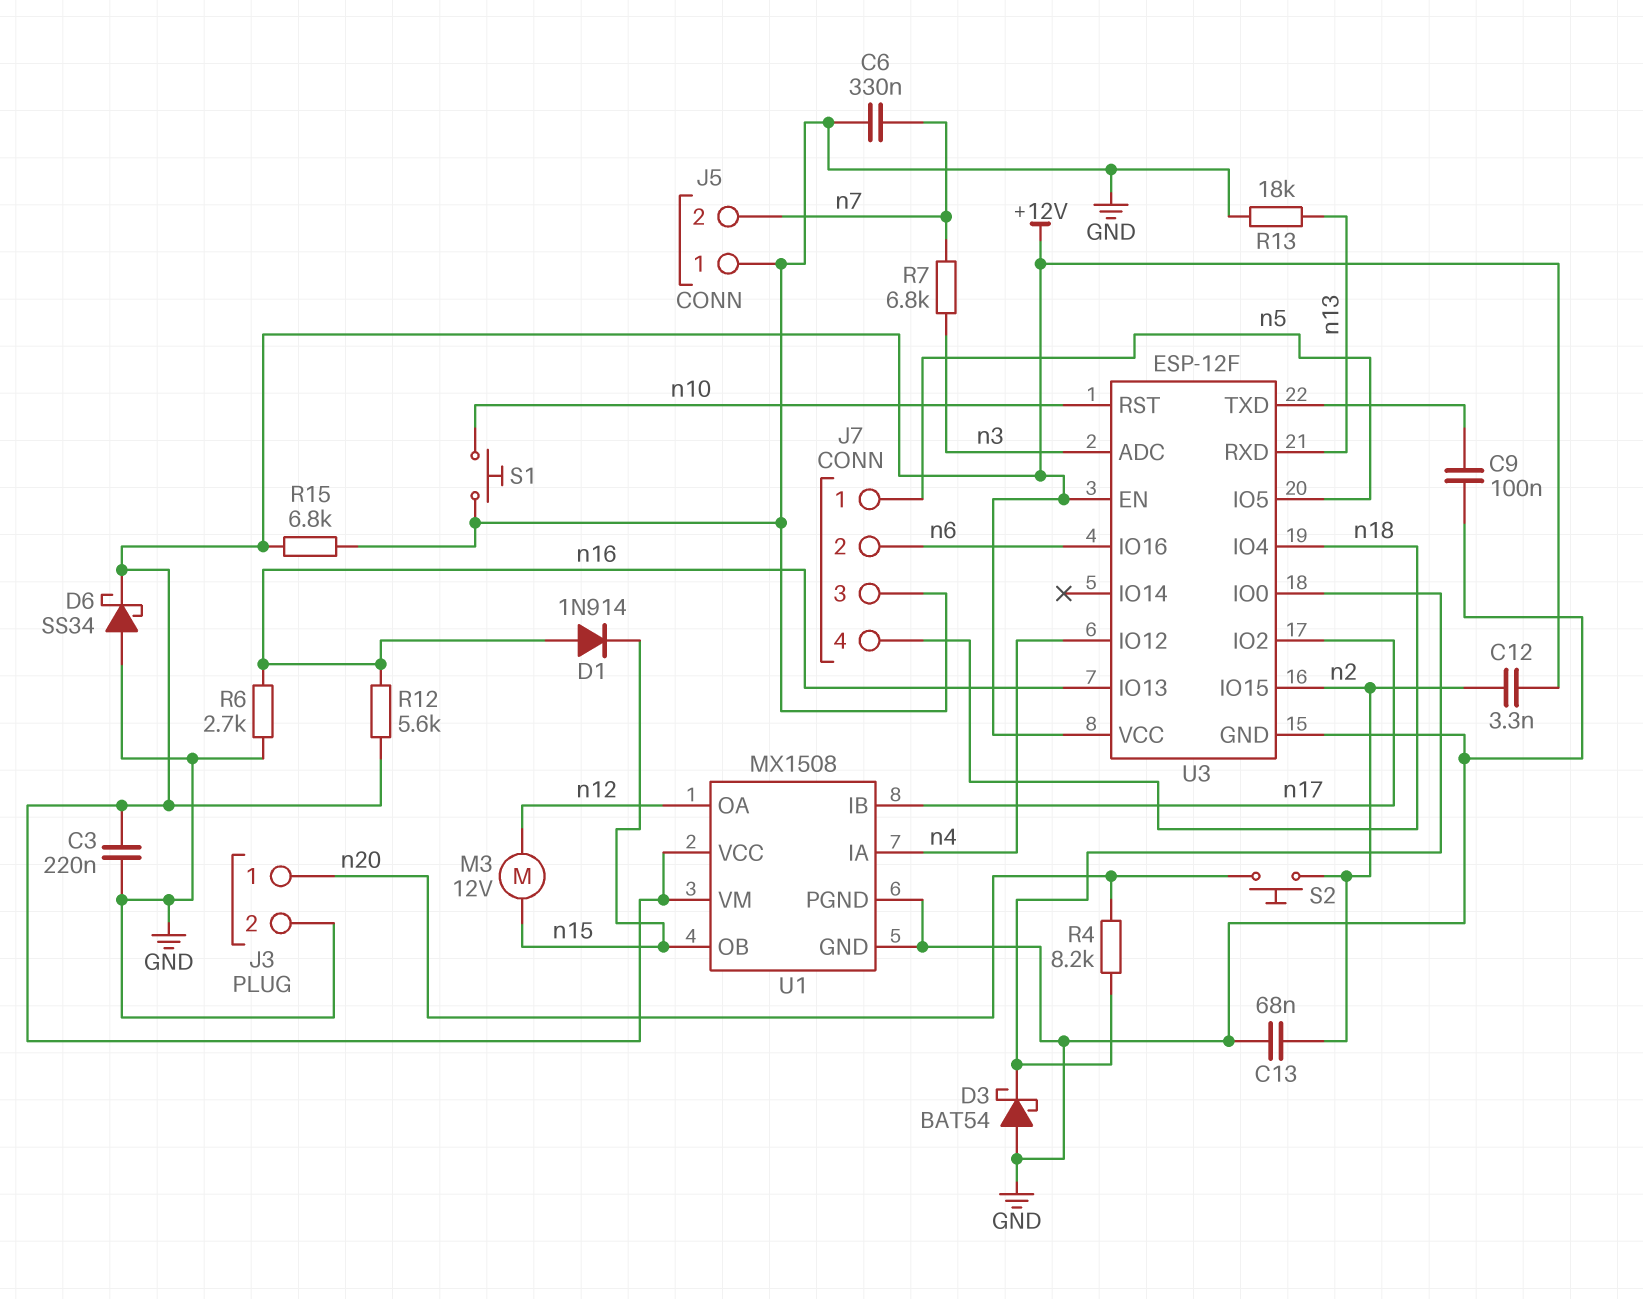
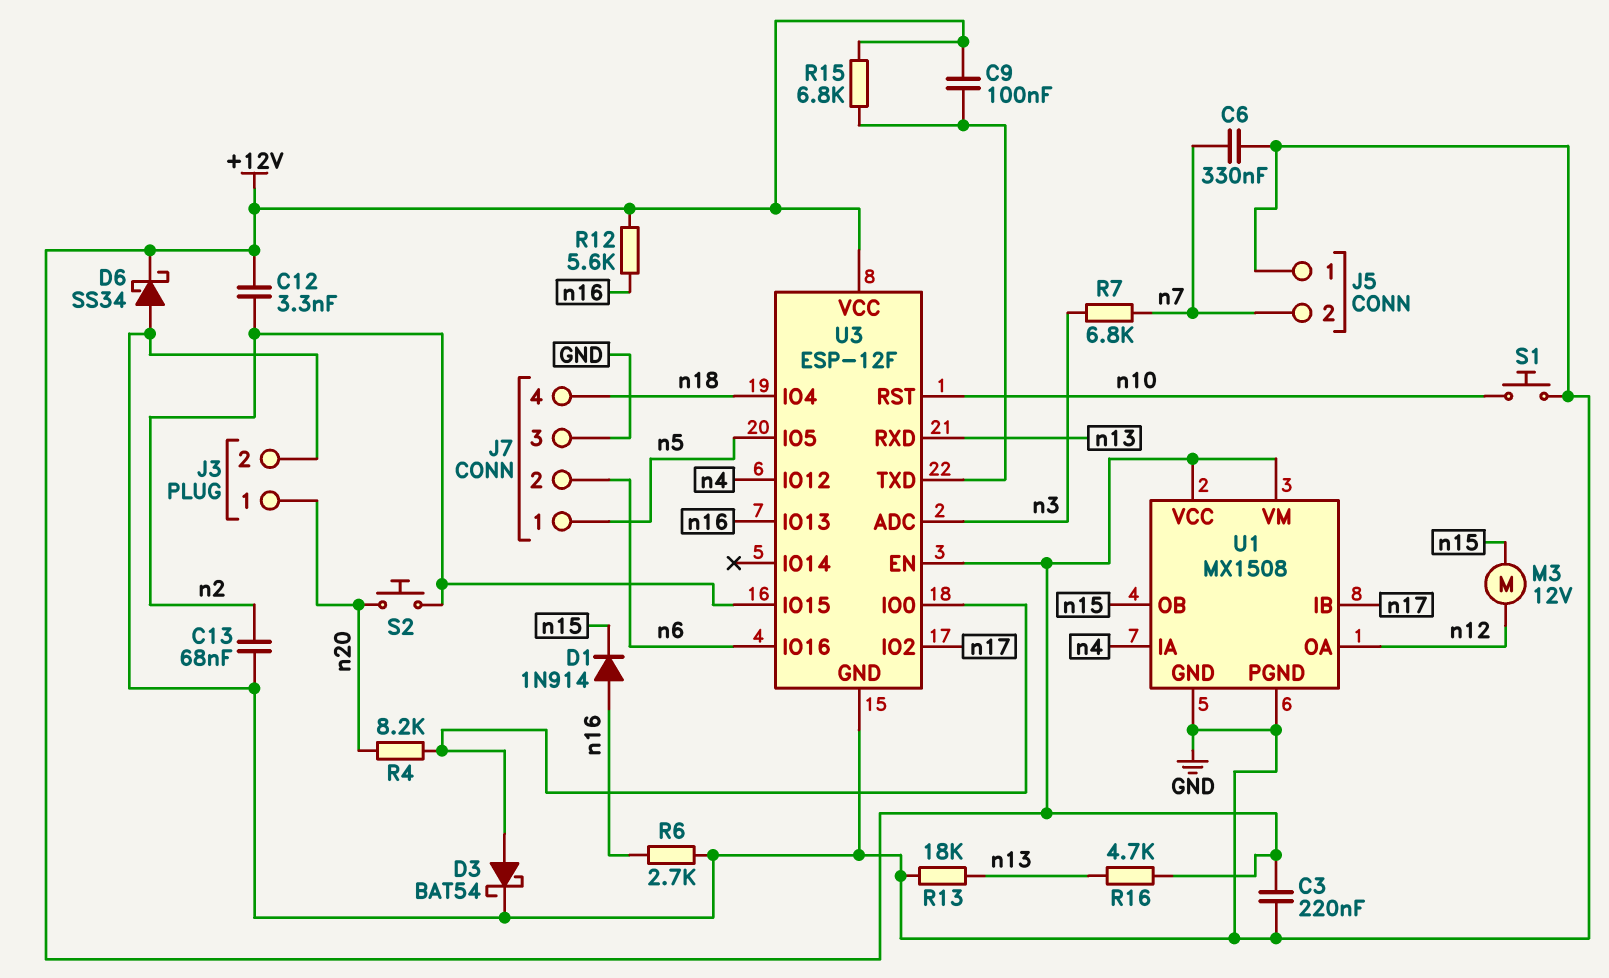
C9: 100nF (GND, U3/TXD) -> 100nF (+12V, U3/TXD)
D3: schottky BAT54 (A GND, K U3/IO0) -> schottky BAT54 (A U3/IO0, K GND)
R15: 6.8k (+12V, GND) -> 6.8k (+12V, U3/TXD)
R16: none -> 4.7k (+12V, n13)

